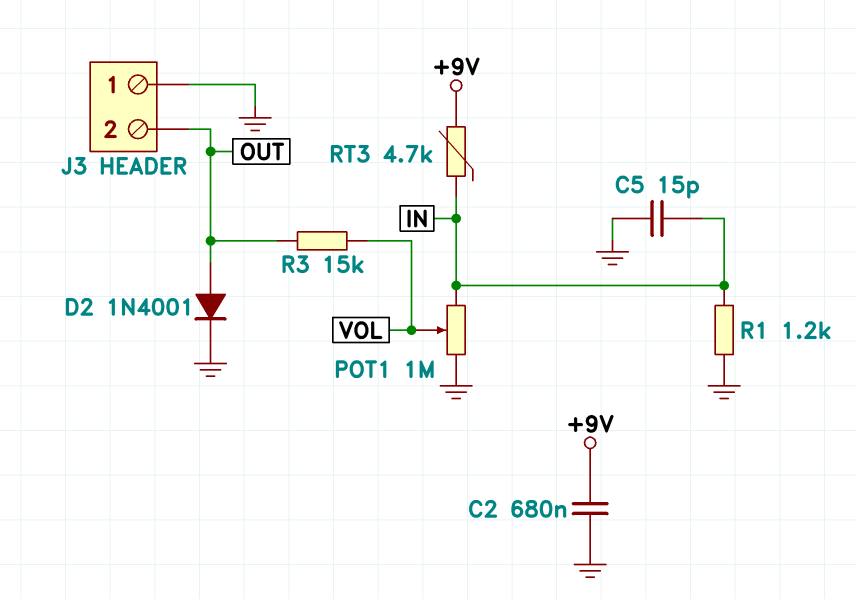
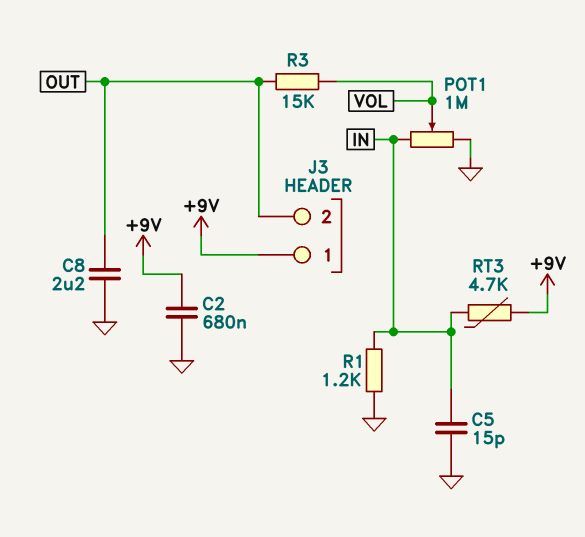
C8: none -> 2.2uF (GND, OUT)
D2: diode 1N4001 (A OUT, K GND) -> none
J3 pin 1: GND -> +9V

